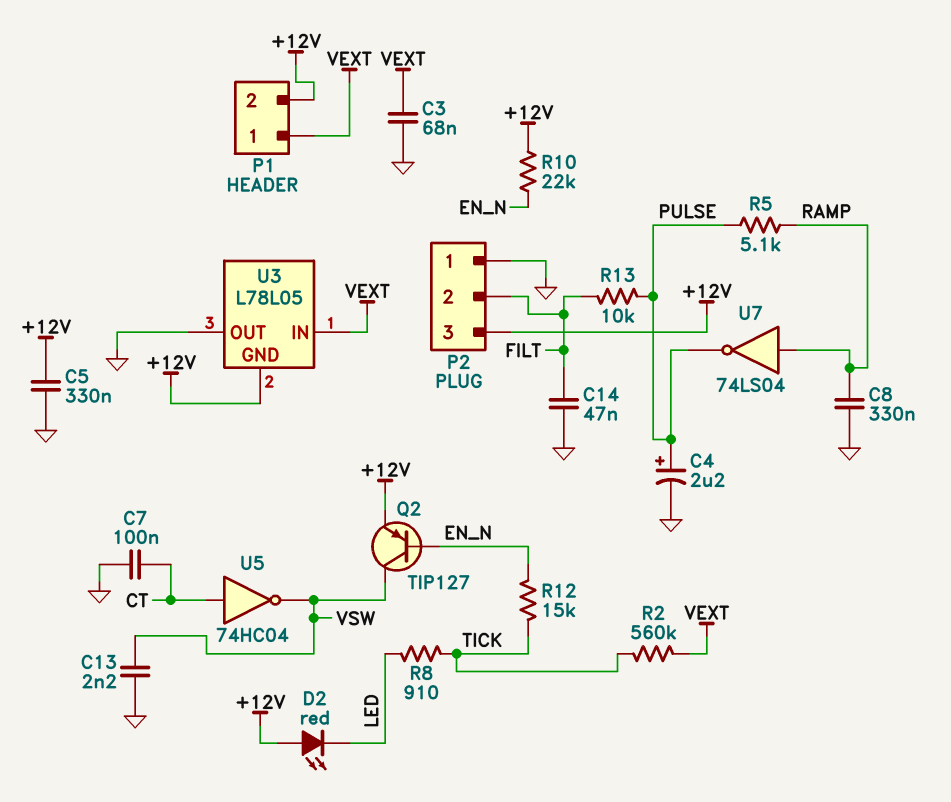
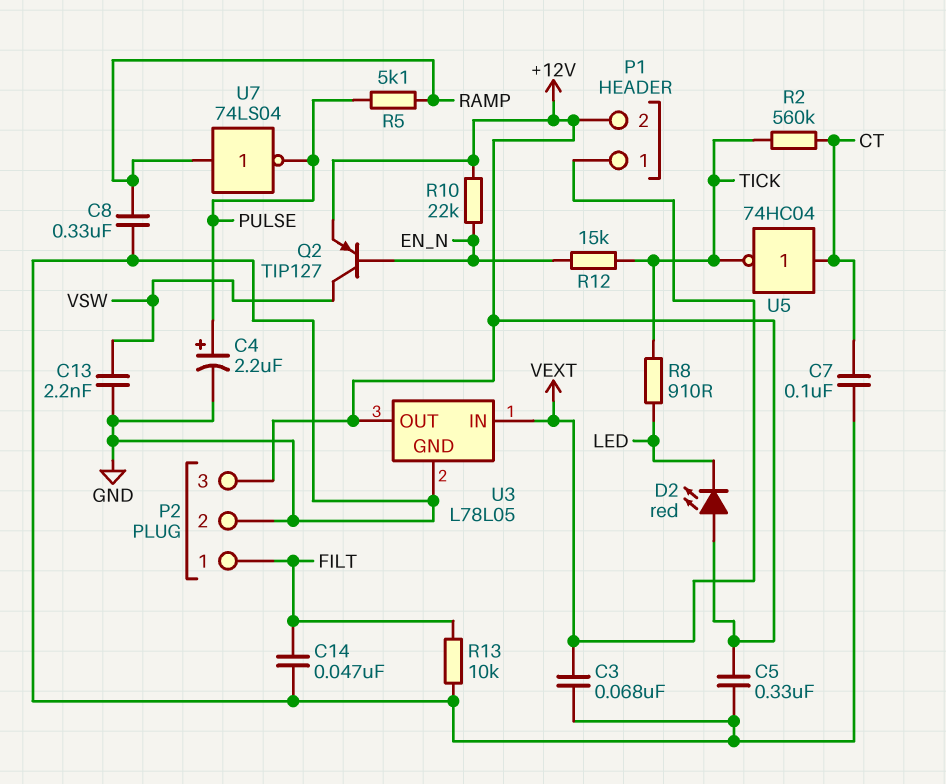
P2 pin 1: GND -> FILT
P2 pin 2: FILT -> GND
R2: 560k (TICK, VEXT) -> 560k (CT, TICK)
R13: 10k (FILT, PULSE) -> 10k (FILT, GND)
U3 pin GND: +12V -> GND
U3 pin OUT: GND -> +12V
U5: NOT 74HC04 (in CT, out VSW) -> NOT 74HC04 (in CT, out TICK)

